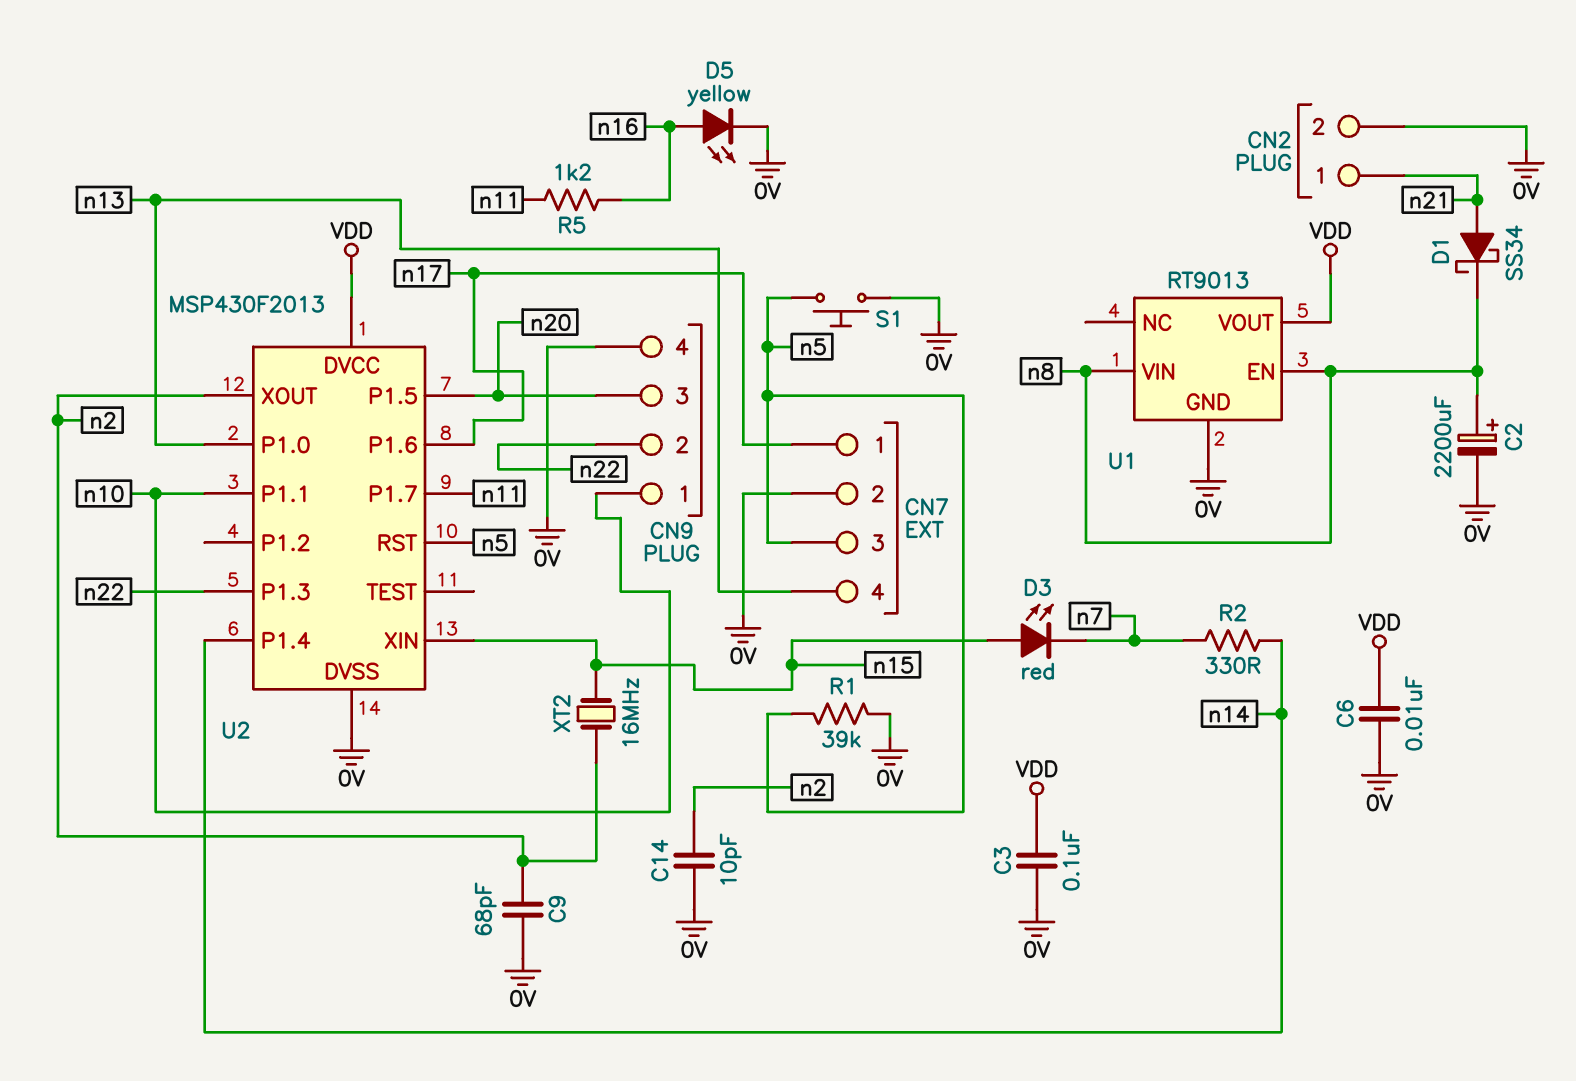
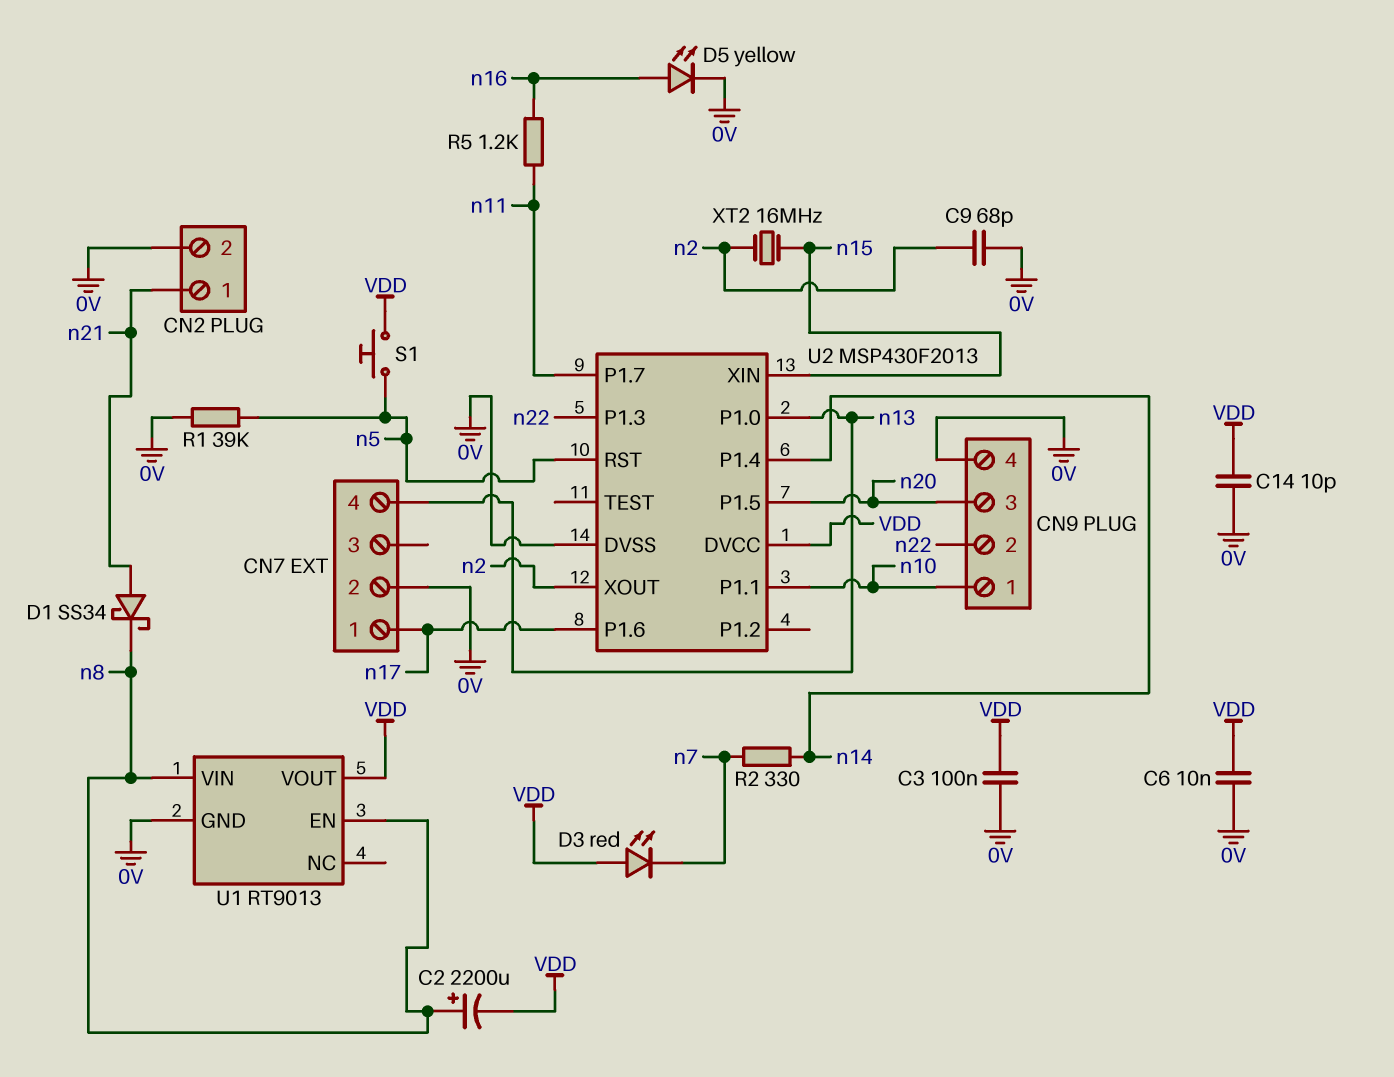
C2: 2200uF (plus n8, minus 0V) -> 2200uF (plus n8, minus VDD)
C14: 10pF (0V, n2) -> 10pF (0V, VDD)
CN7 pin 3: n5 -> none
D3: LED red (A n15, K n7) -> LED red (A VDD, K n7)
S1: button (0V, n5) -> button (VDD, n5)

